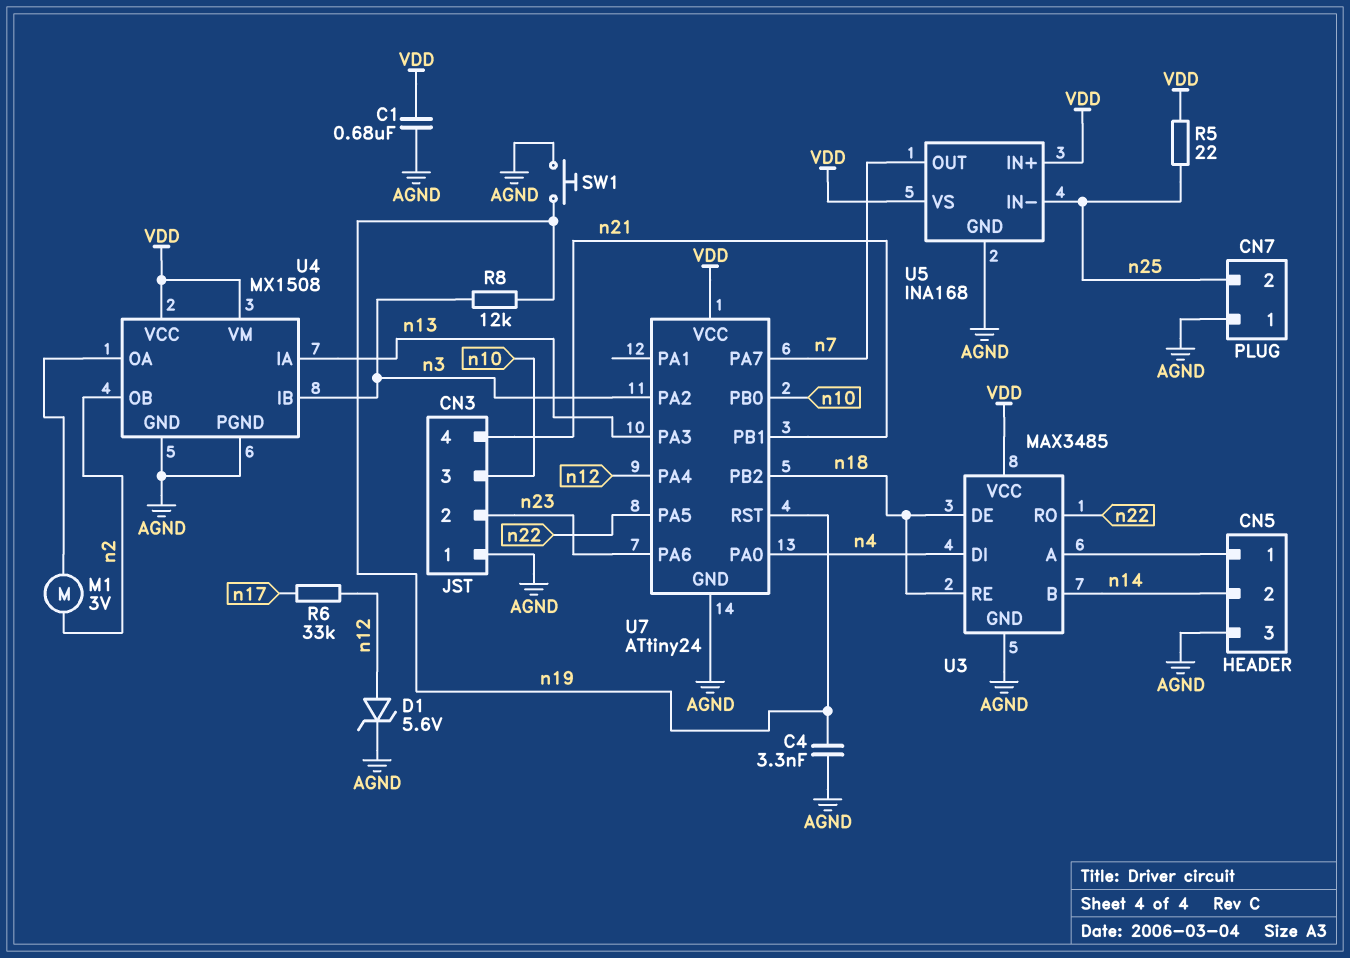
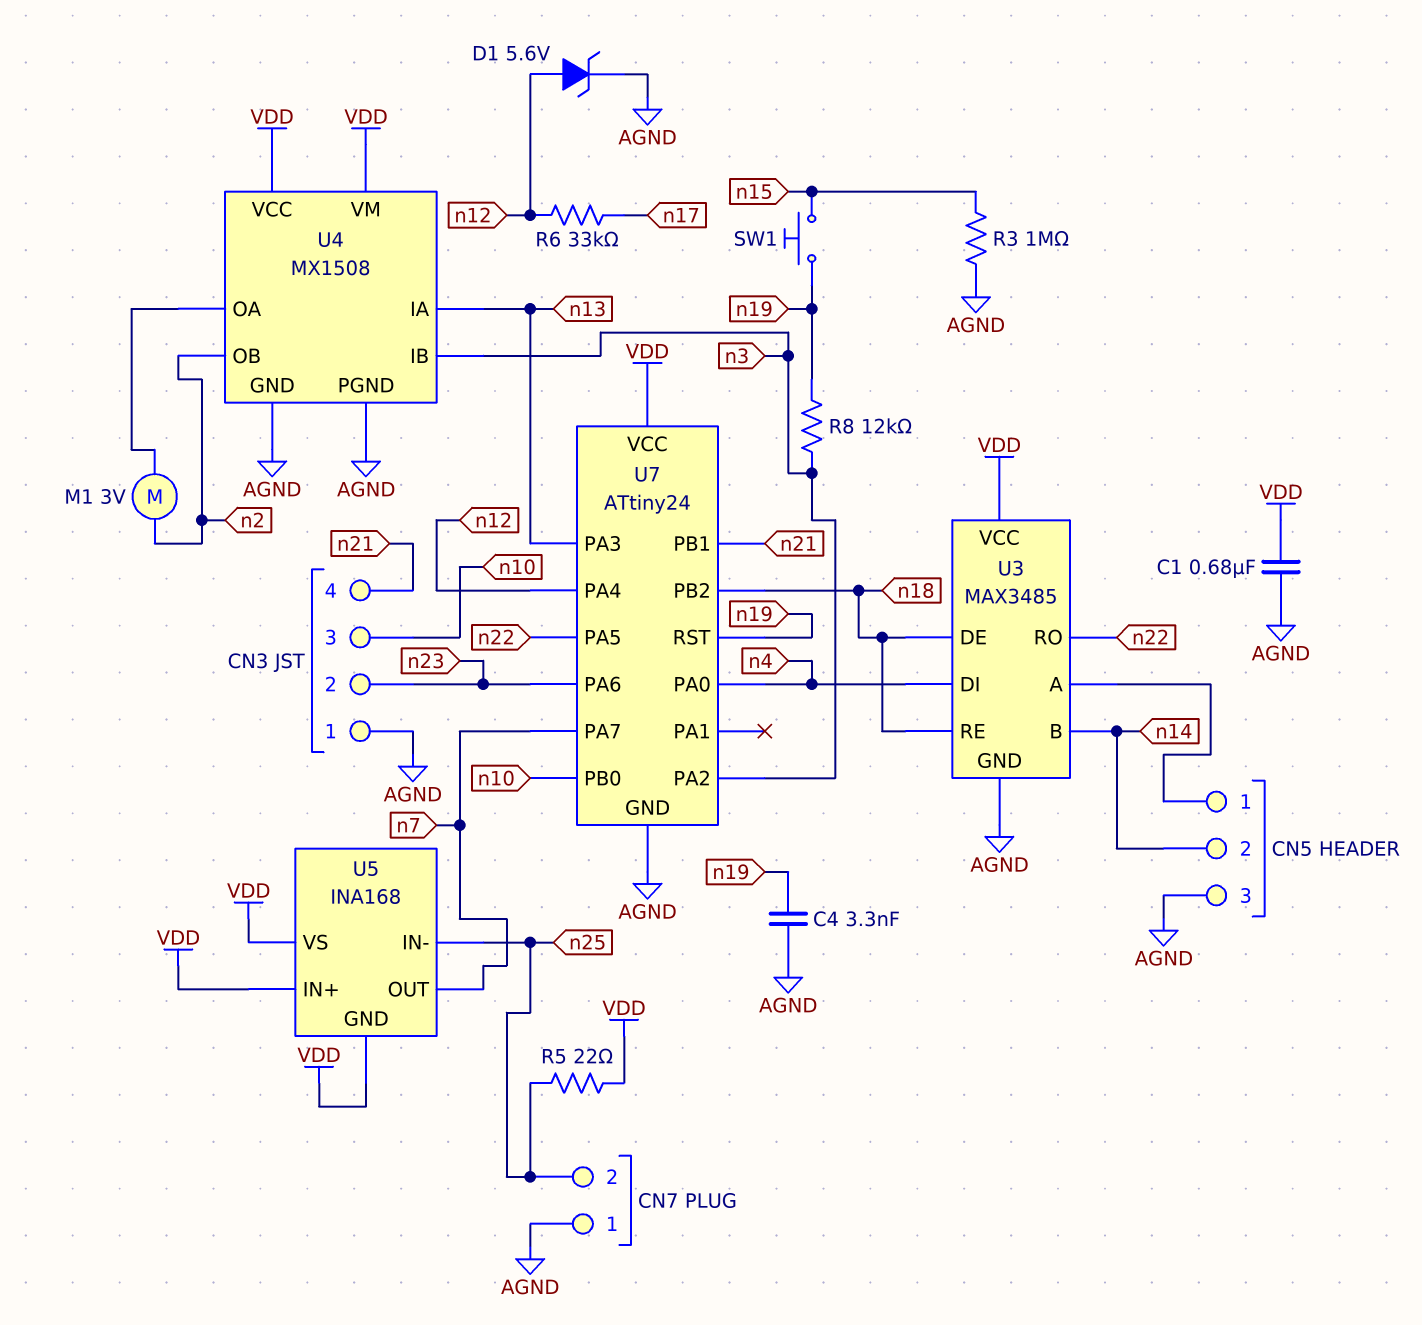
R3: none -> 1M (AGND, n15)
SW1: button (AGND, n19) -> button (n15, n19)
U5 pin GND: AGND -> VDD

